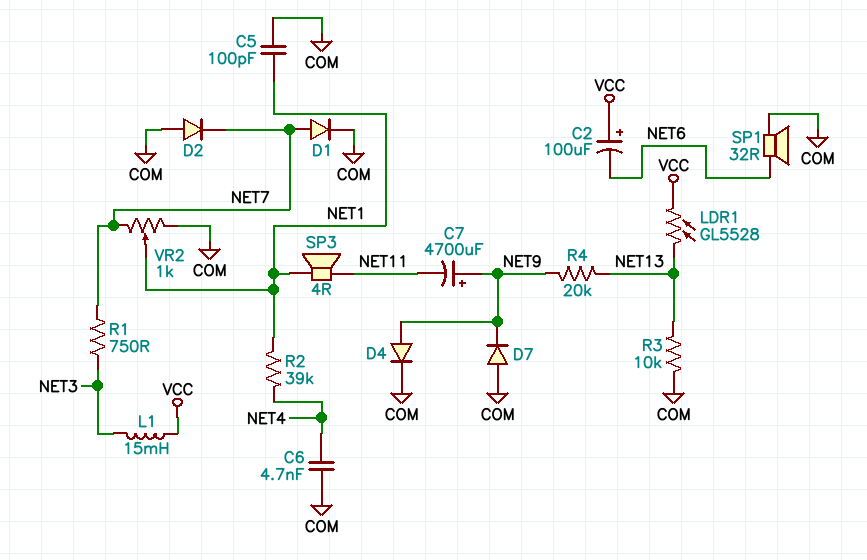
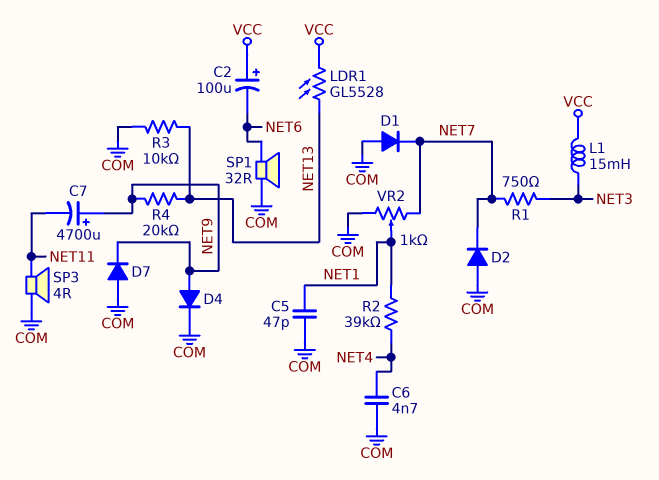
C5: 100pF (COM, NET1) -> 47pF (COM, NET1)
D1: diode (A NET7, K COM) -> diode (A COM, K NET7)
SP3: speaker 4R (NET1, NET11) -> speaker 4R (COM, NET11)

